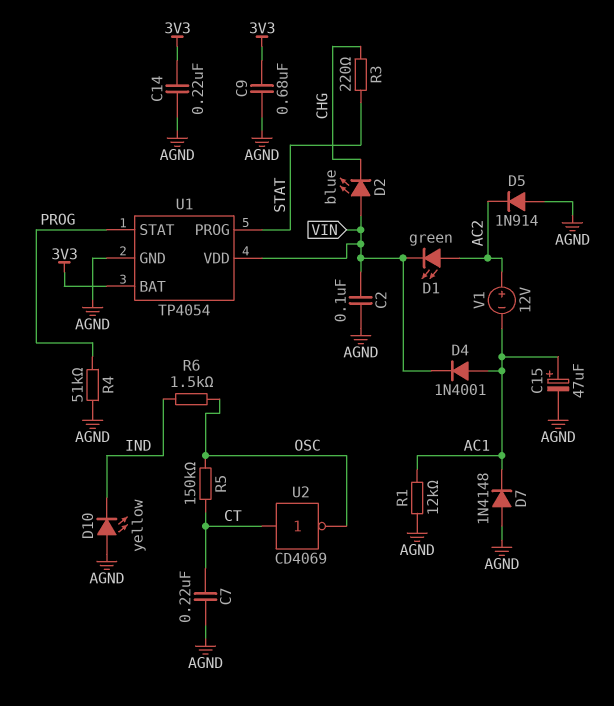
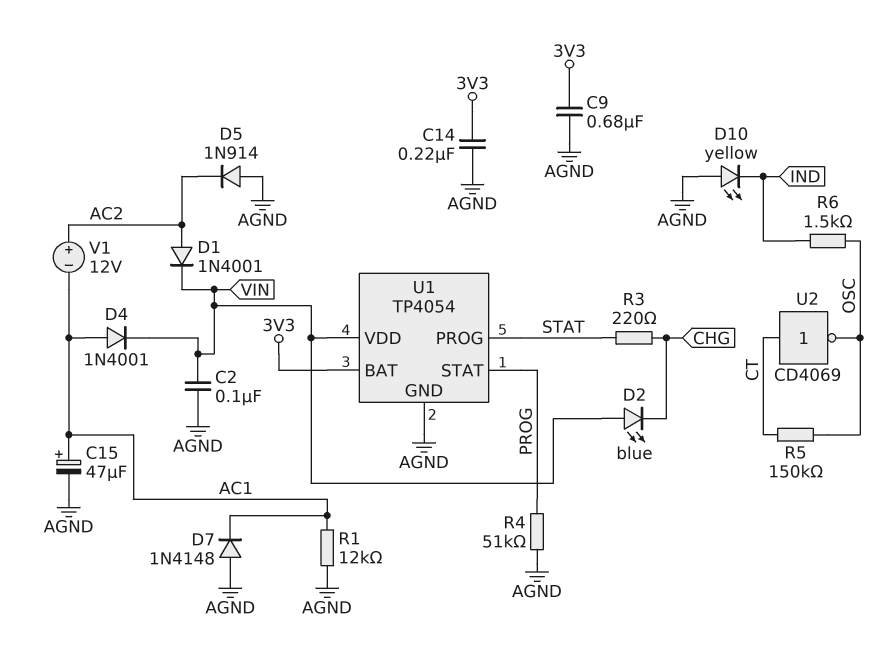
C7: 220nF (AGND, CT) -> none
D1: LED green (A AC2, K VIN) -> diode 1N4001 (A AC2, K VIN)

